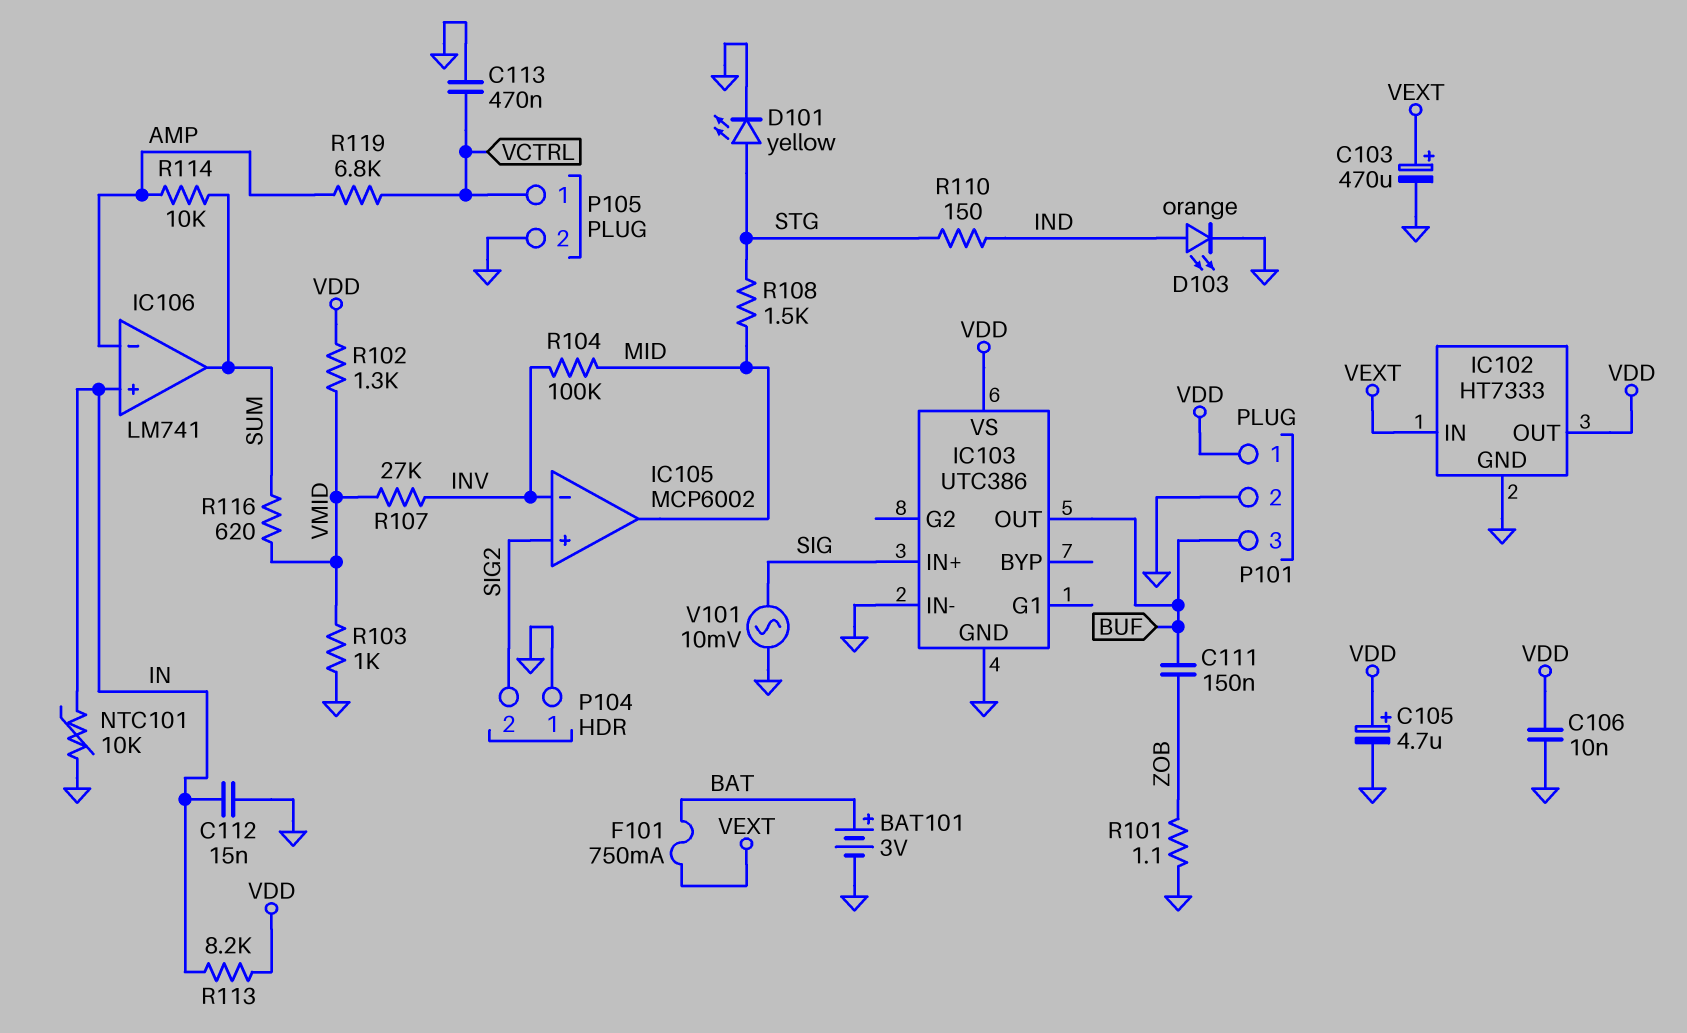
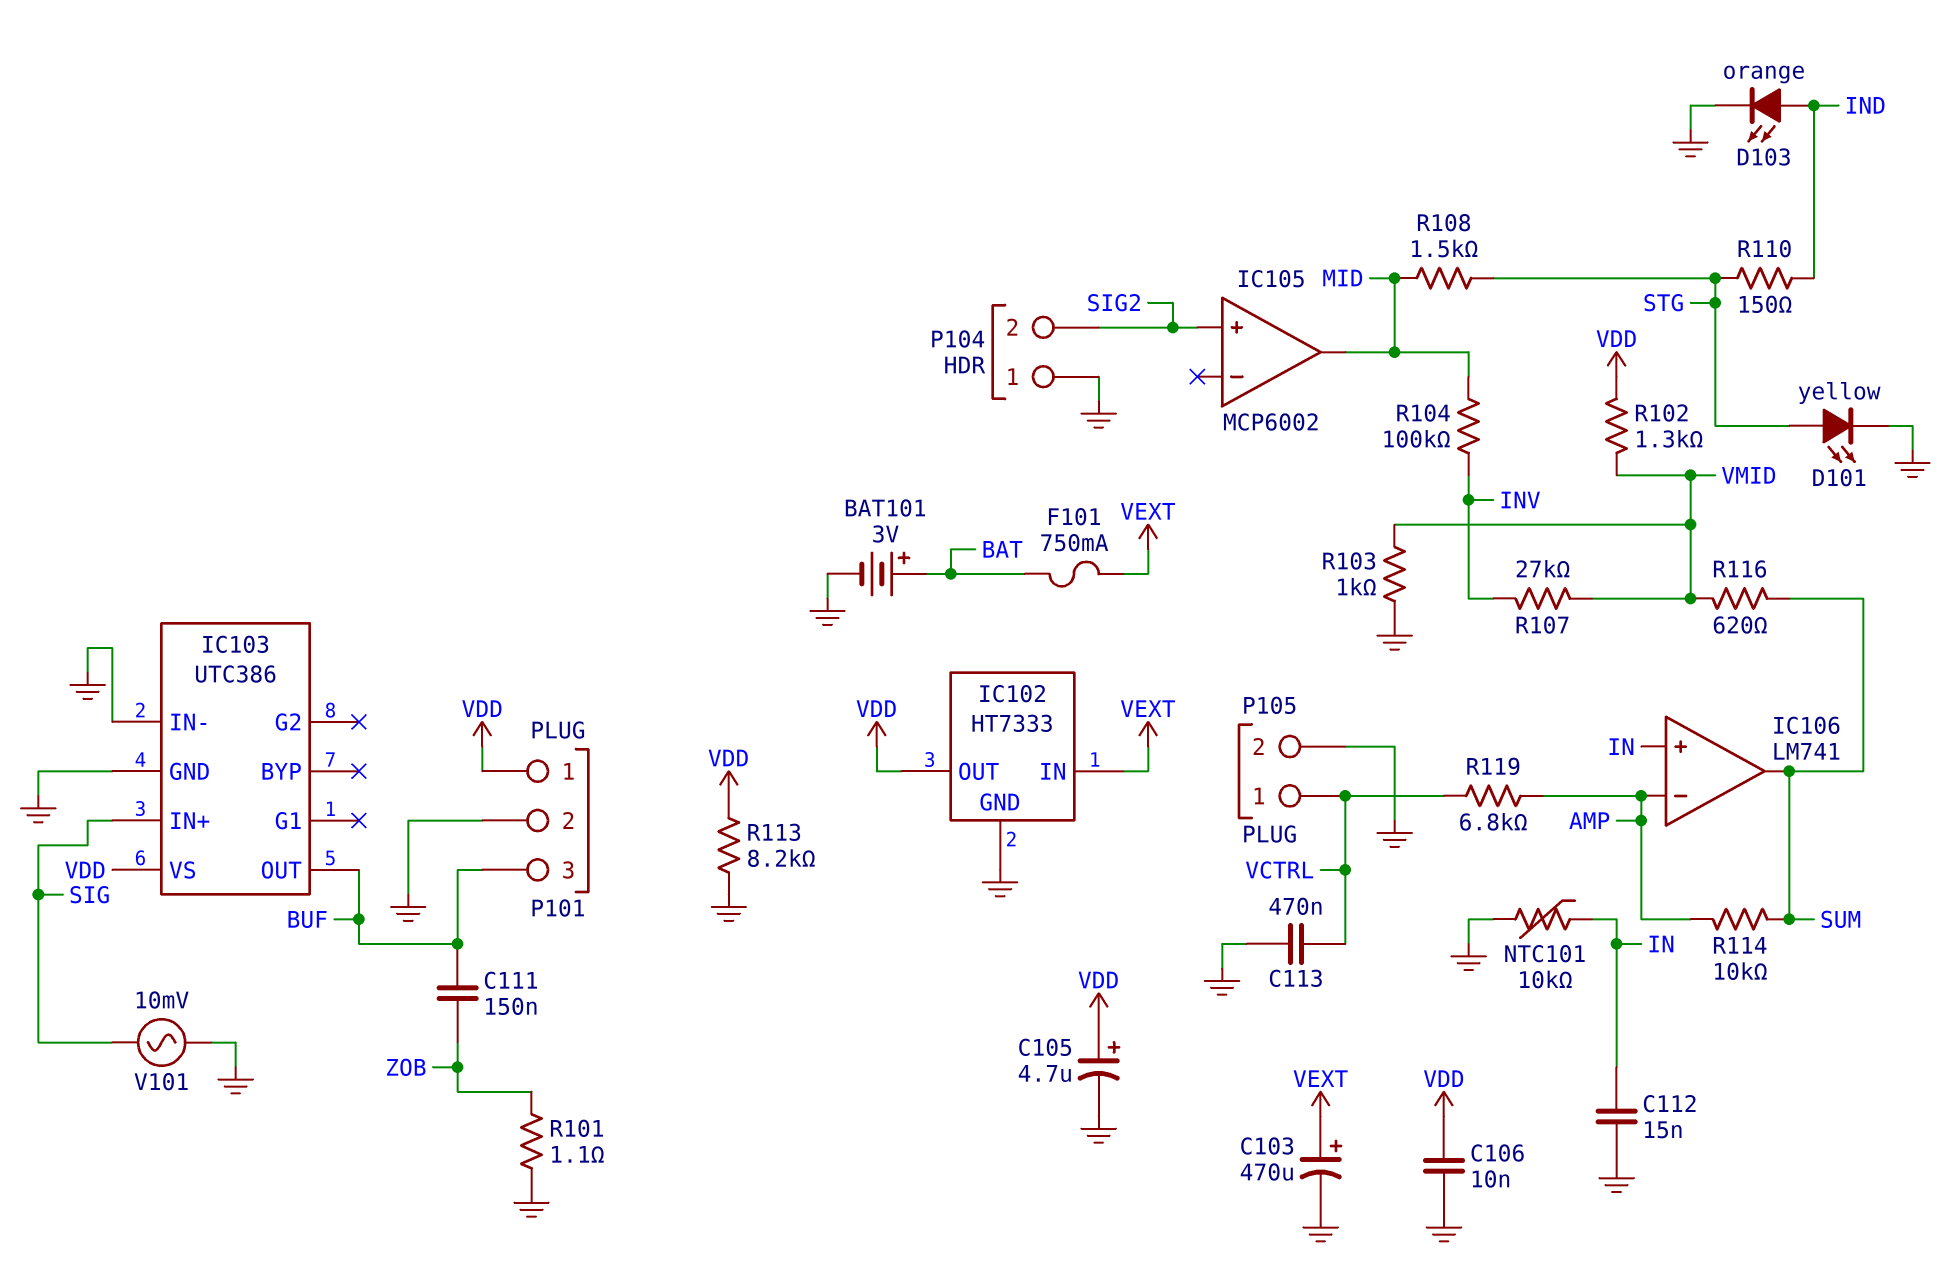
IC105 pin in-: INV -> none
R113: 8.2k (IN, VDD) -> 8.2k (GND, VDD)

